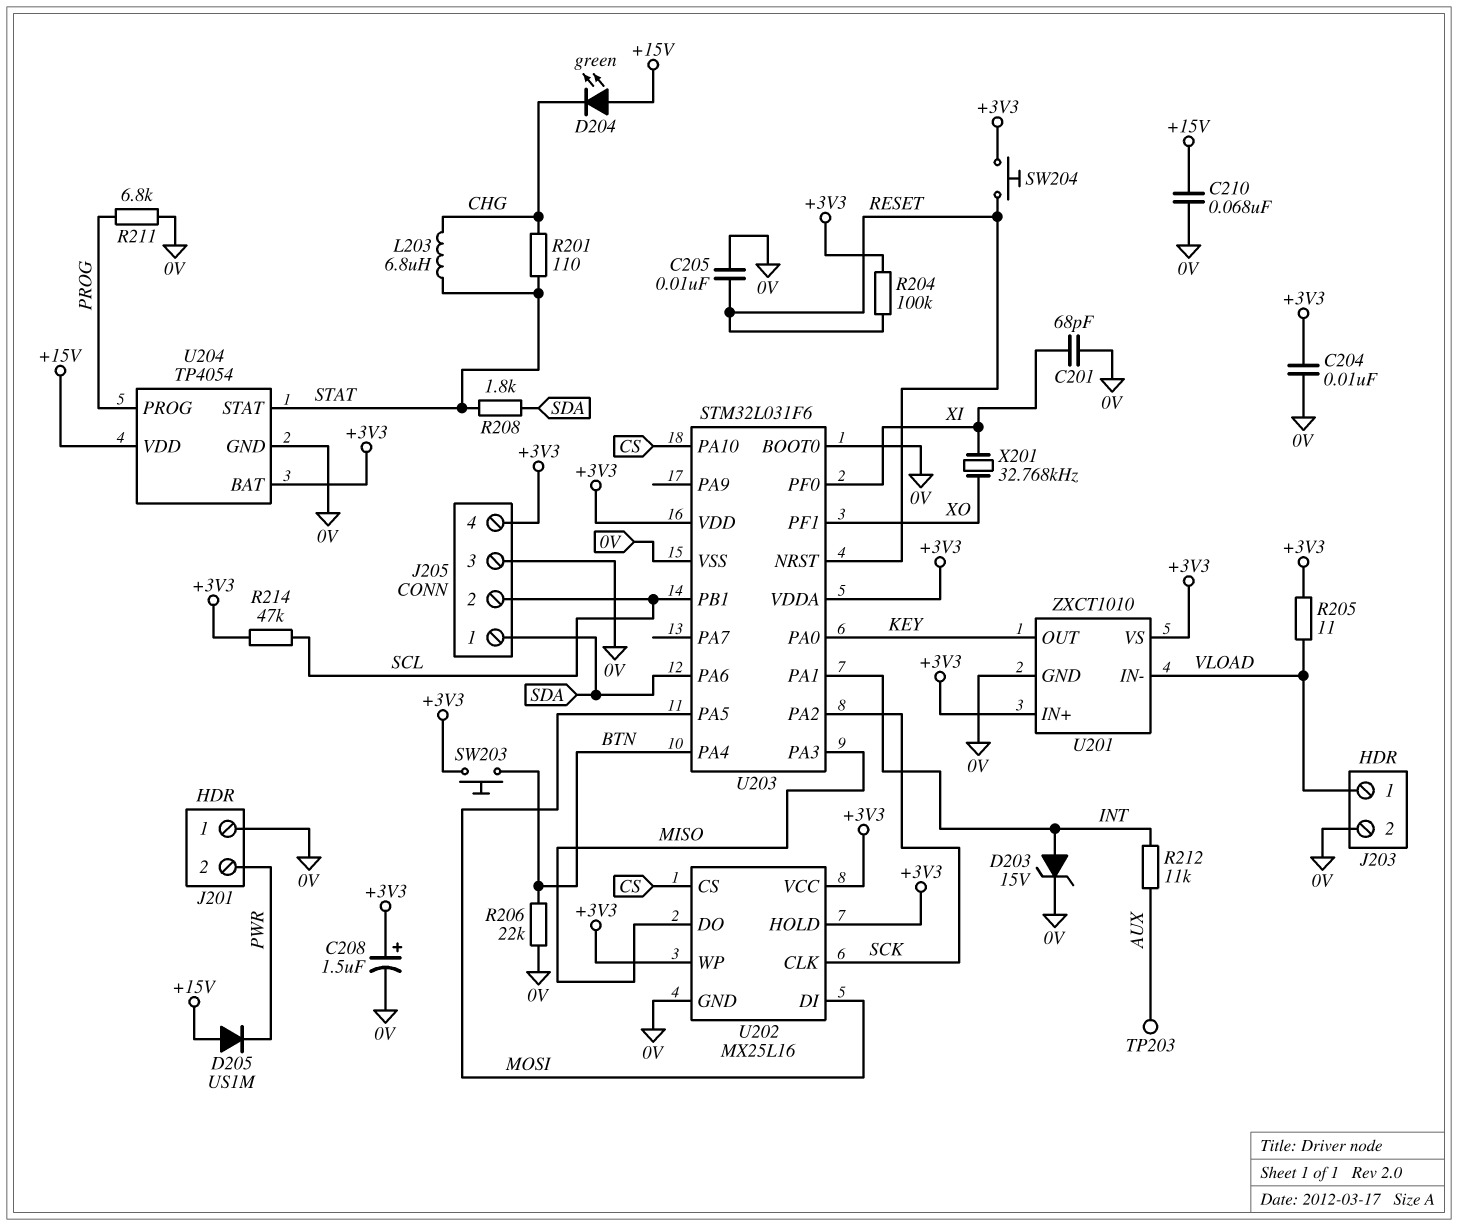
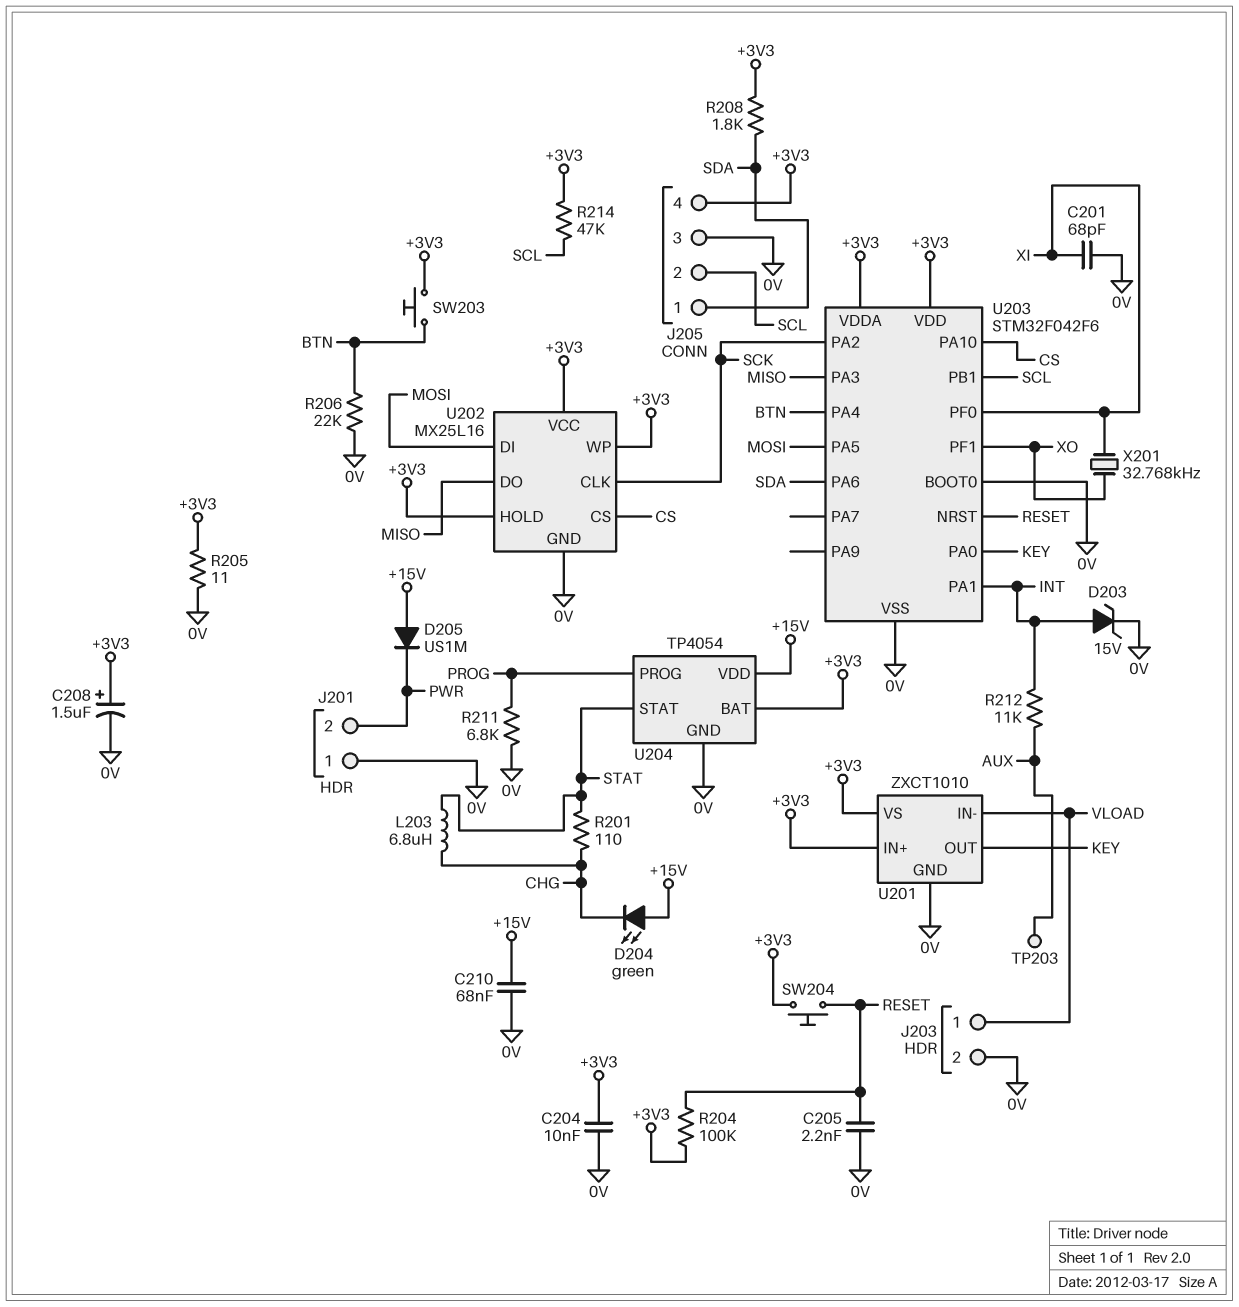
C205: 10nF (0V, RESET) -> 2.2nF (0V, RESET)
R205: 11 (+3V3, VLOAD) -> 11 (+3V3, 0V)
R208: 1.8k (SDA, STAT) -> 1.8k (+3V3, SDA)
U203: STM32L031F6 -> STM32F042F6

